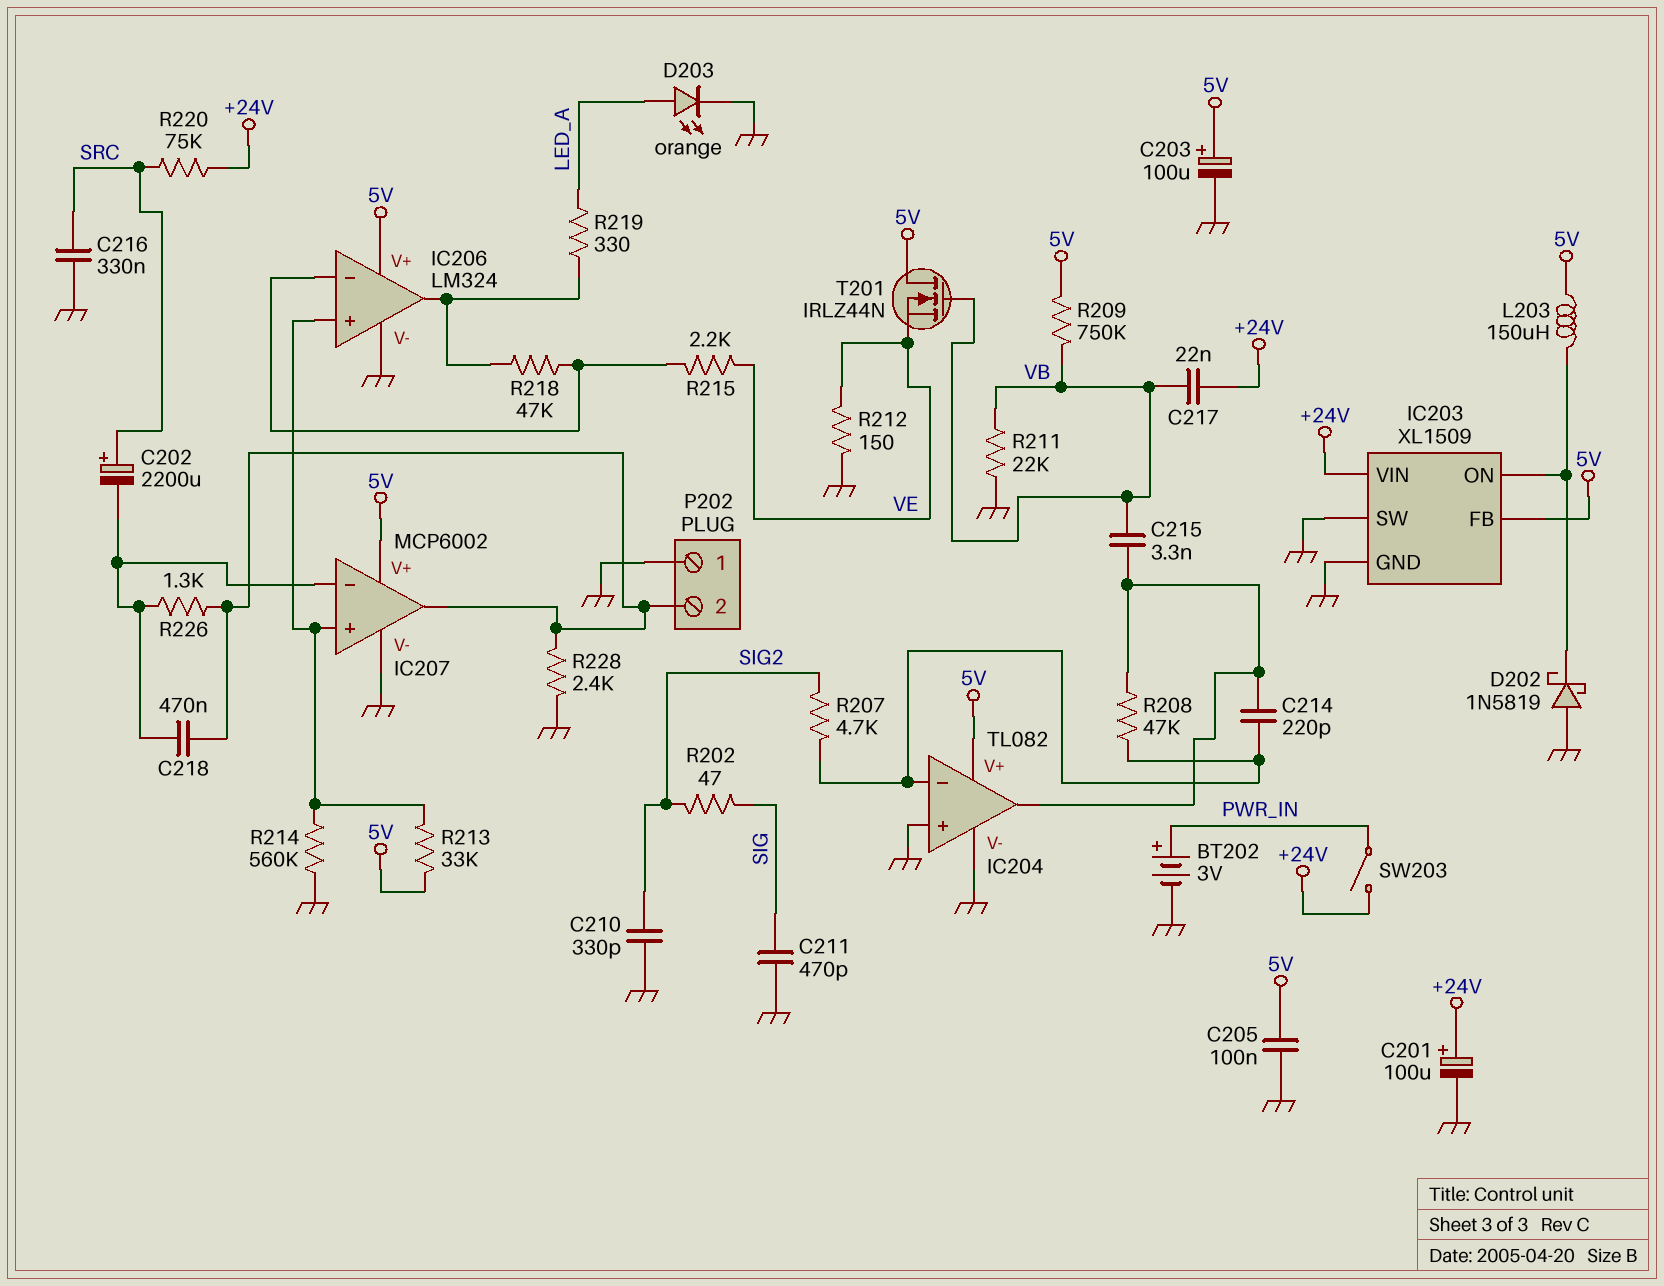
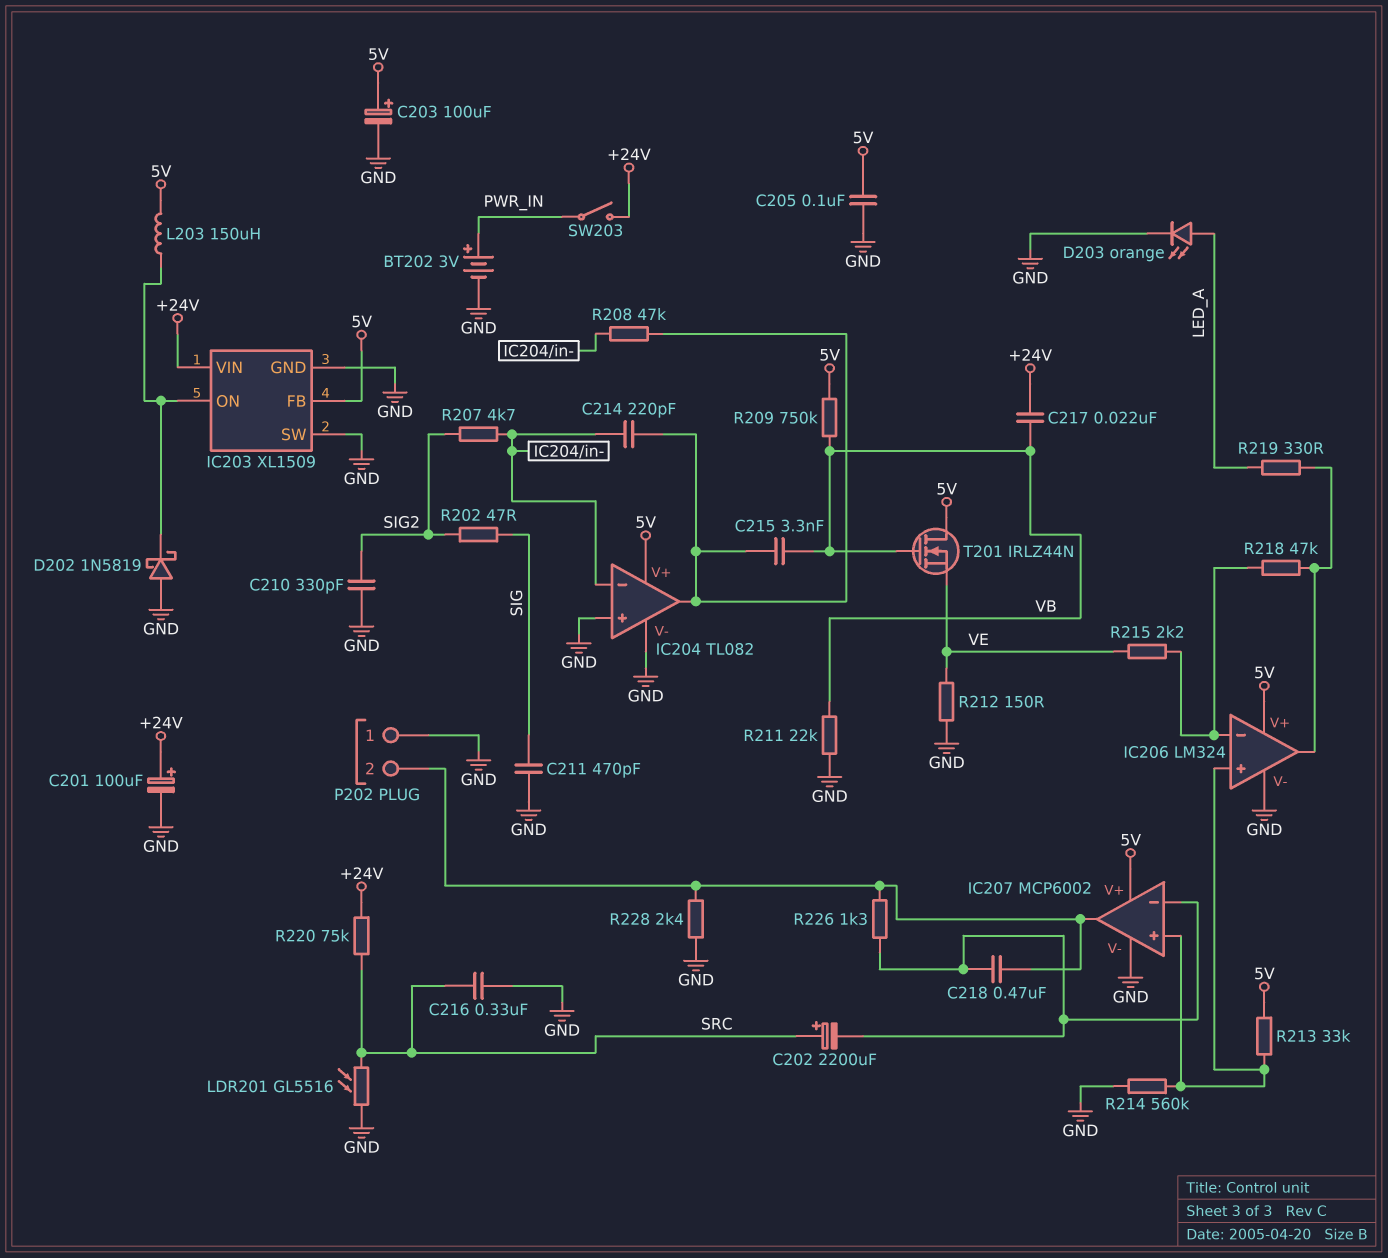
LDR201: none -> GL5516 (GND, SRC)

